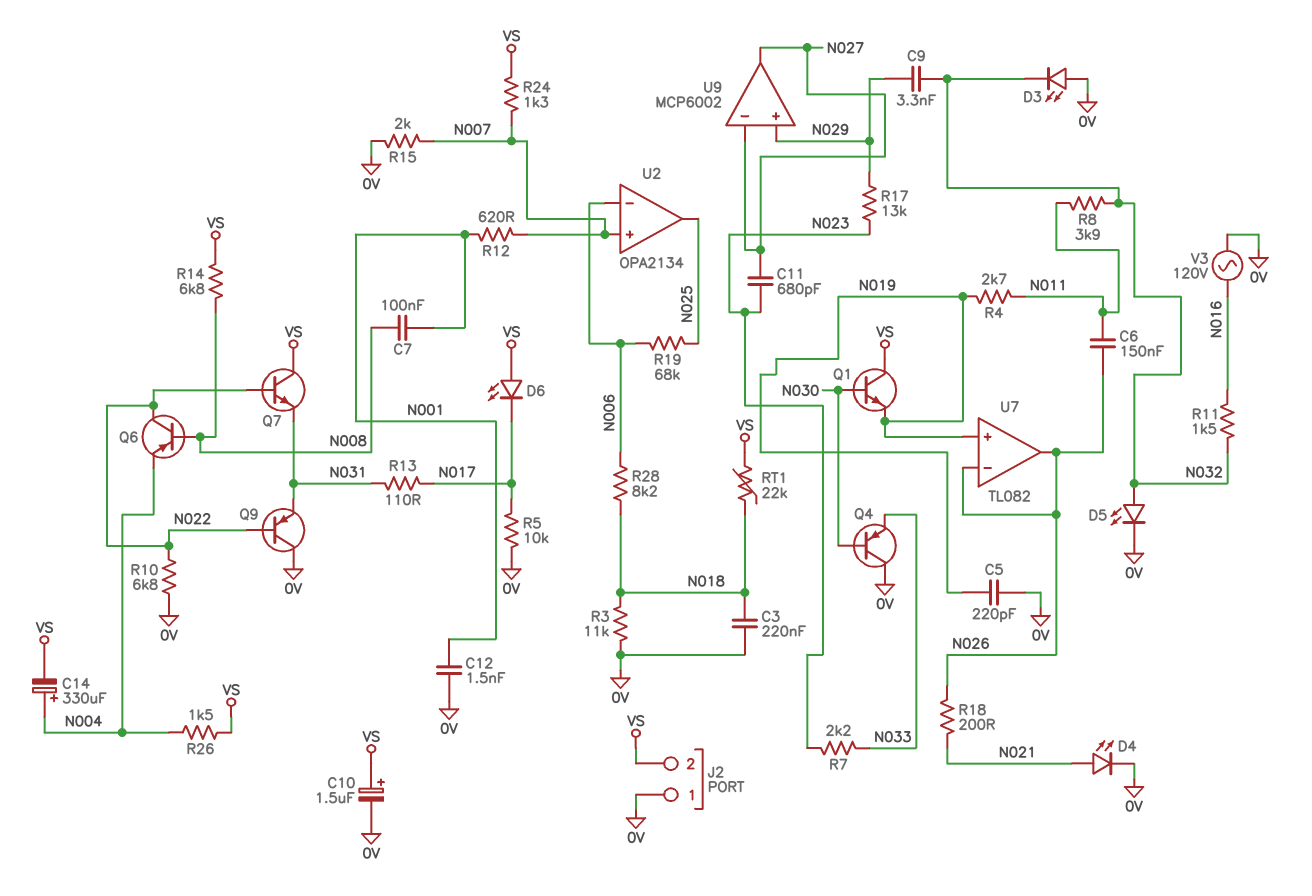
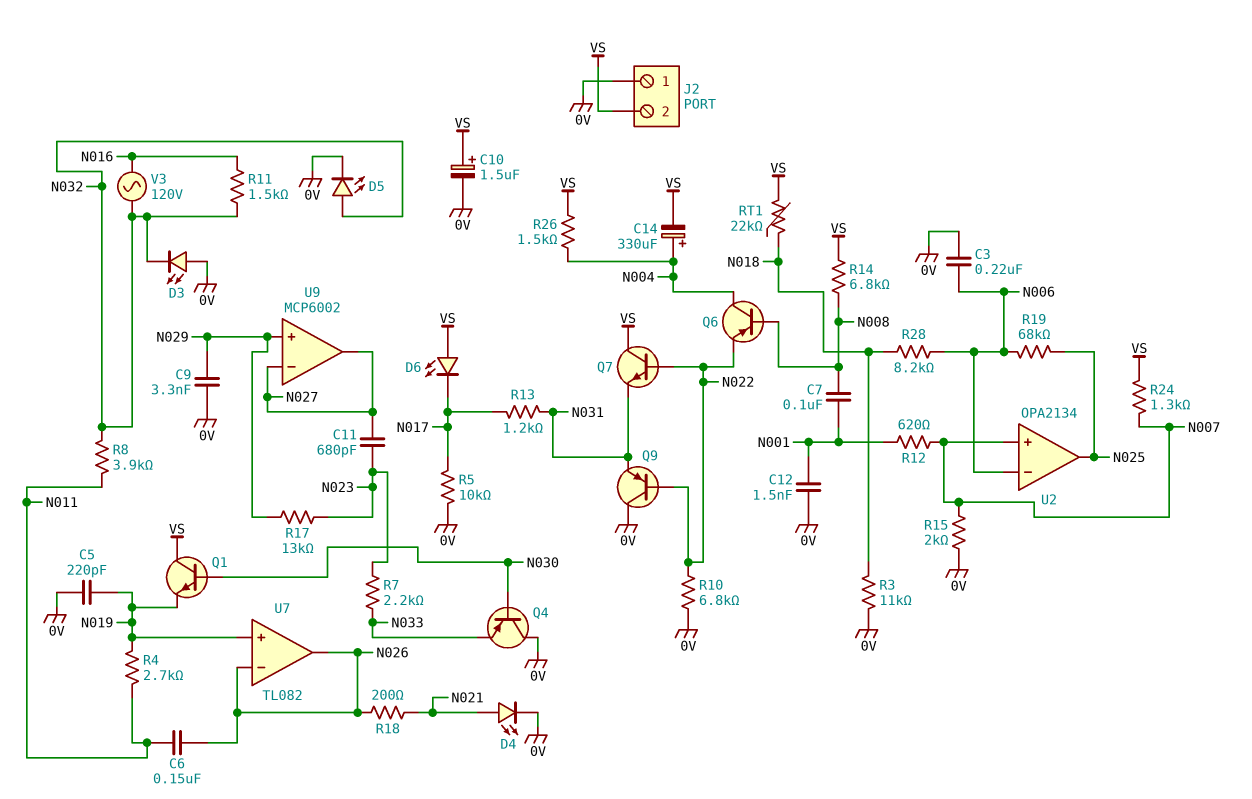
C3: 220nF (0V, N018) -> 220nF (0V, N006)
C9: 3.3nF (N029, N032) -> 3.3nF (0V, N029)
Q6: PNP (B N008, C N022, E N004) -> PNP (B N008, C N004, E N022)
R13: 110 (N017, N031) -> 1.2k (N017, N031)
V3: AC 120V (0V, N016) -> AC 120V (N016, N032)

